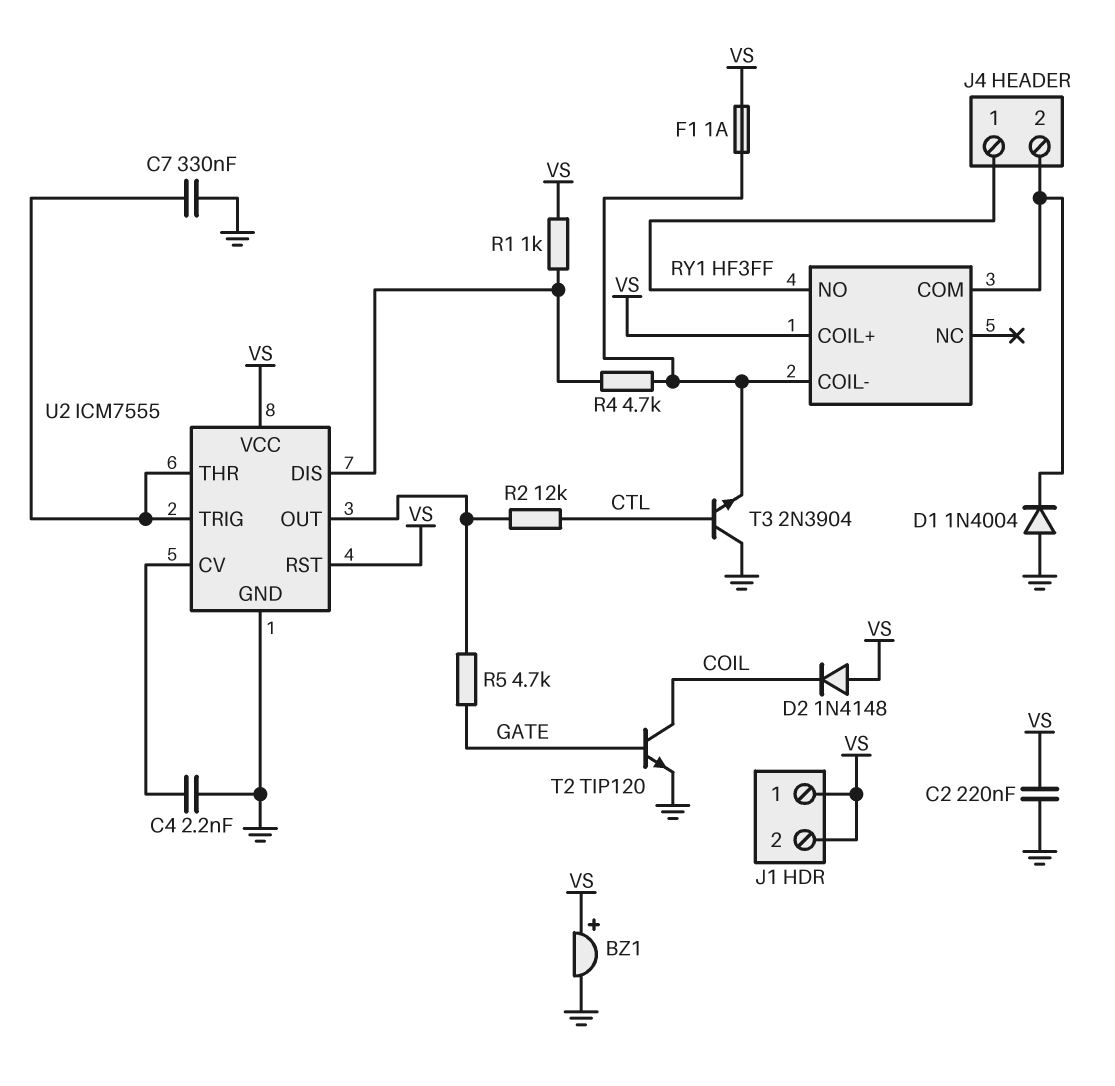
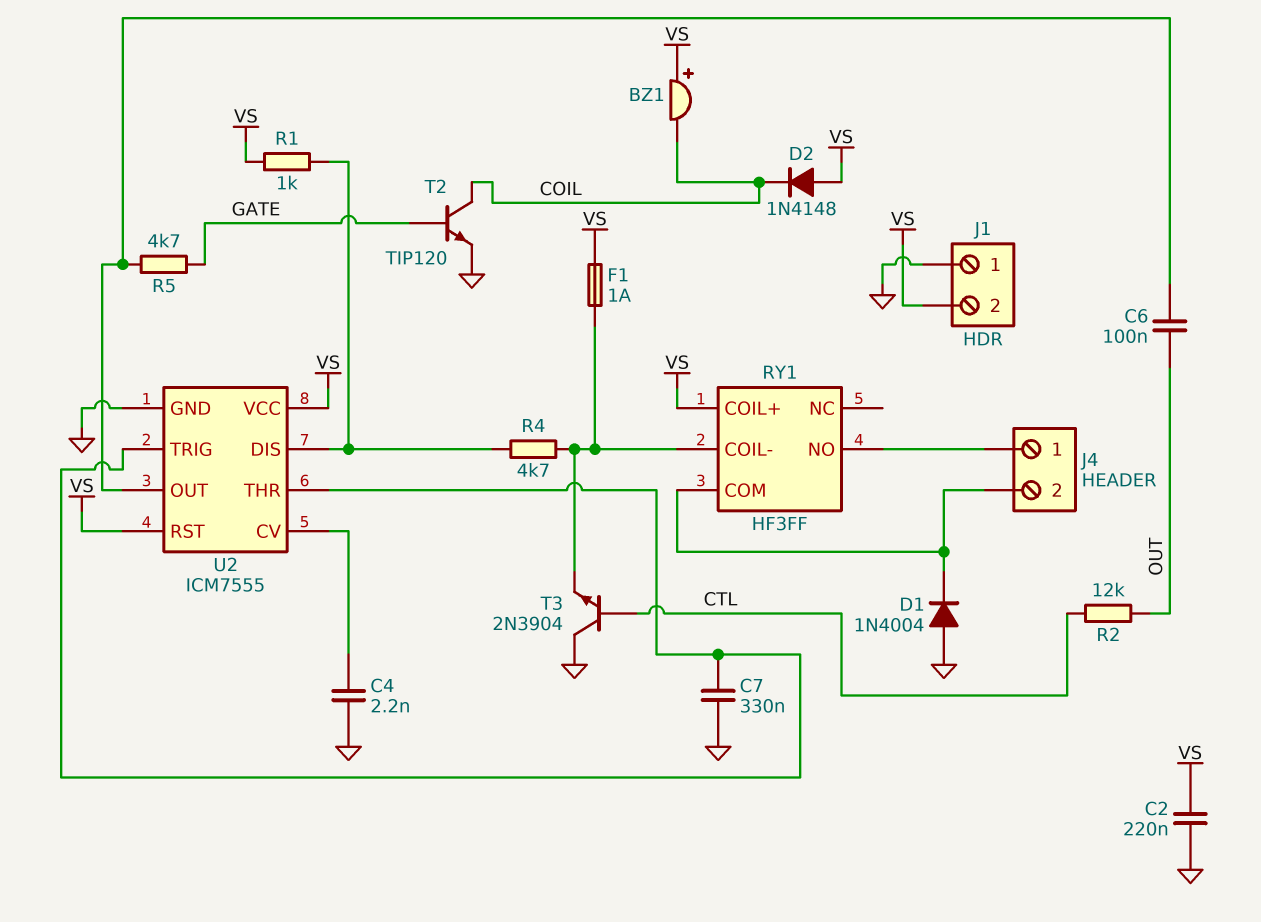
BZ1: buzzer (plus VS, minus GND) -> buzzer (plus VS, minus COIL)
C6: none -> 100nF (OUT, U2/OUT)
J1 pin 1: VS -> GND
R2: 12k (CTL, U2/OUT) -> 12k (CTL, OUT)

